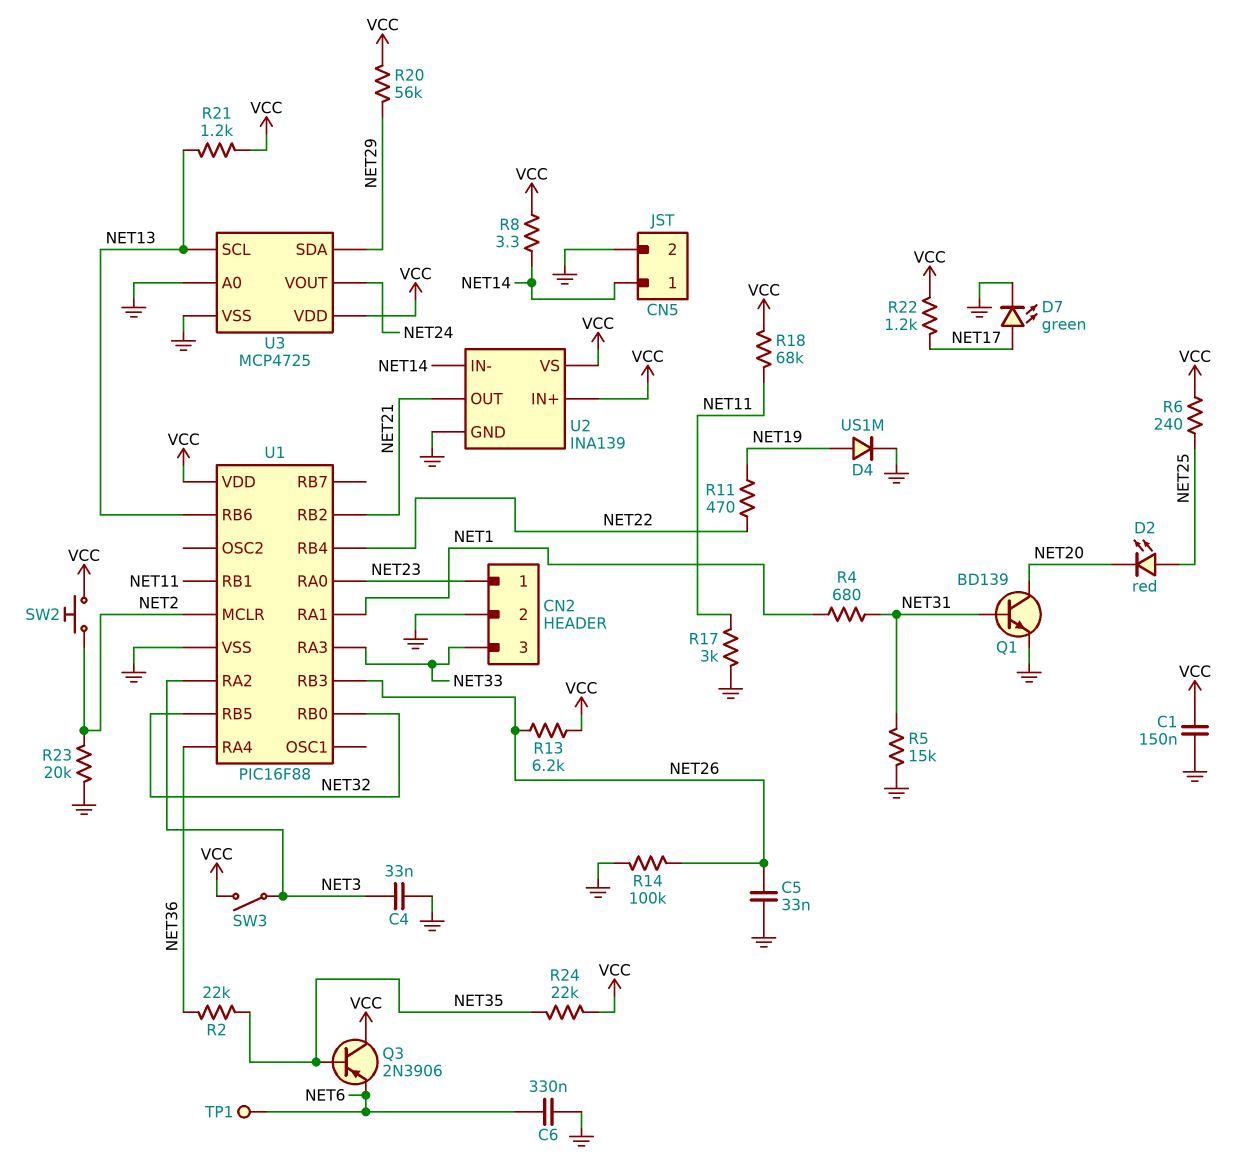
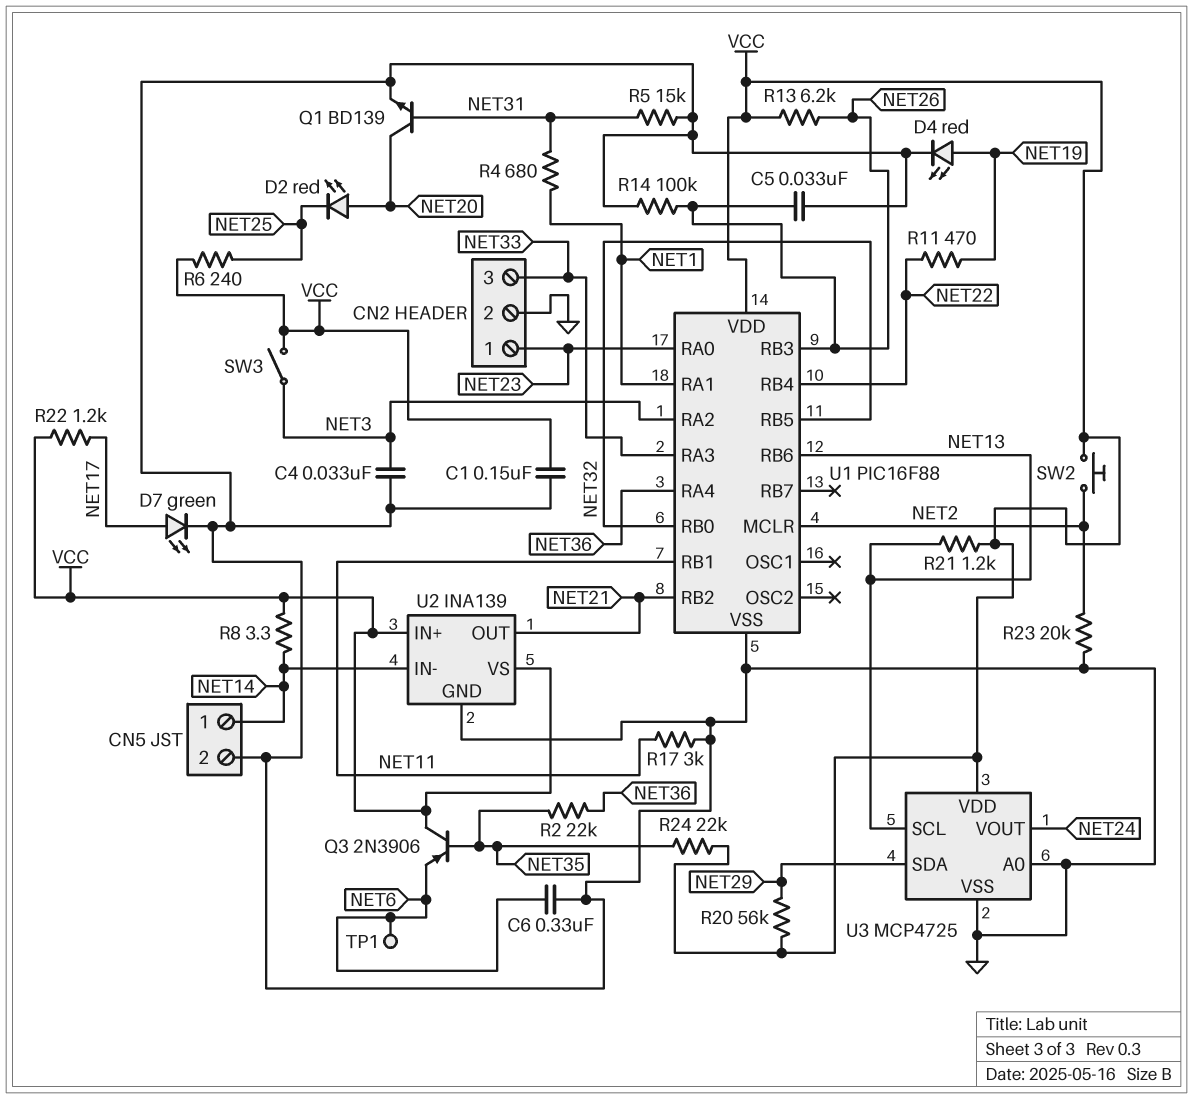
D2: LED red (A NET25, K NET20) -> LED red (A NET20, K NET25)
D4: diode US1M (A NET19, K GND) -> LED red (A NET19, K GND)
R18: 68k (NET11, VCC) -> none

